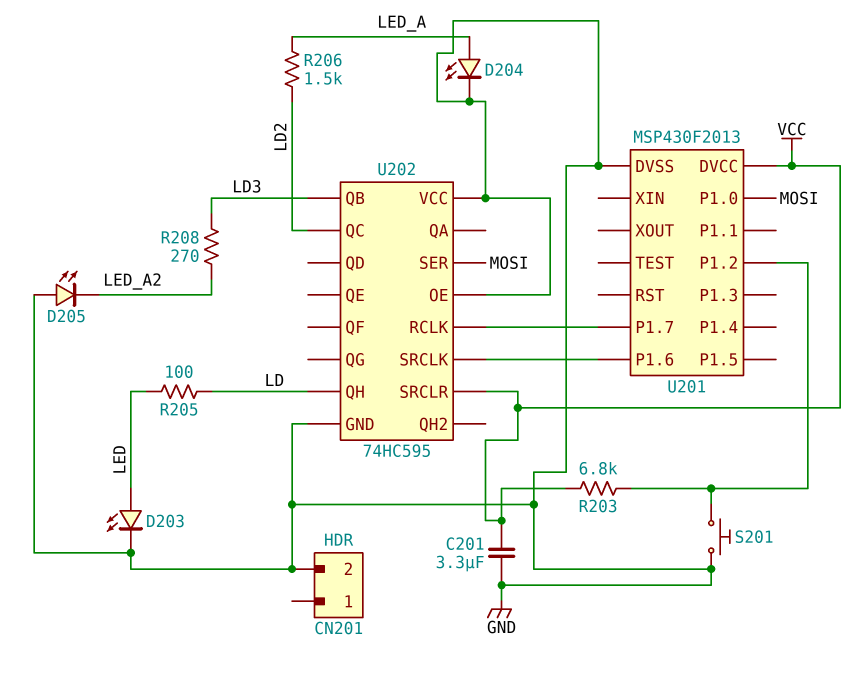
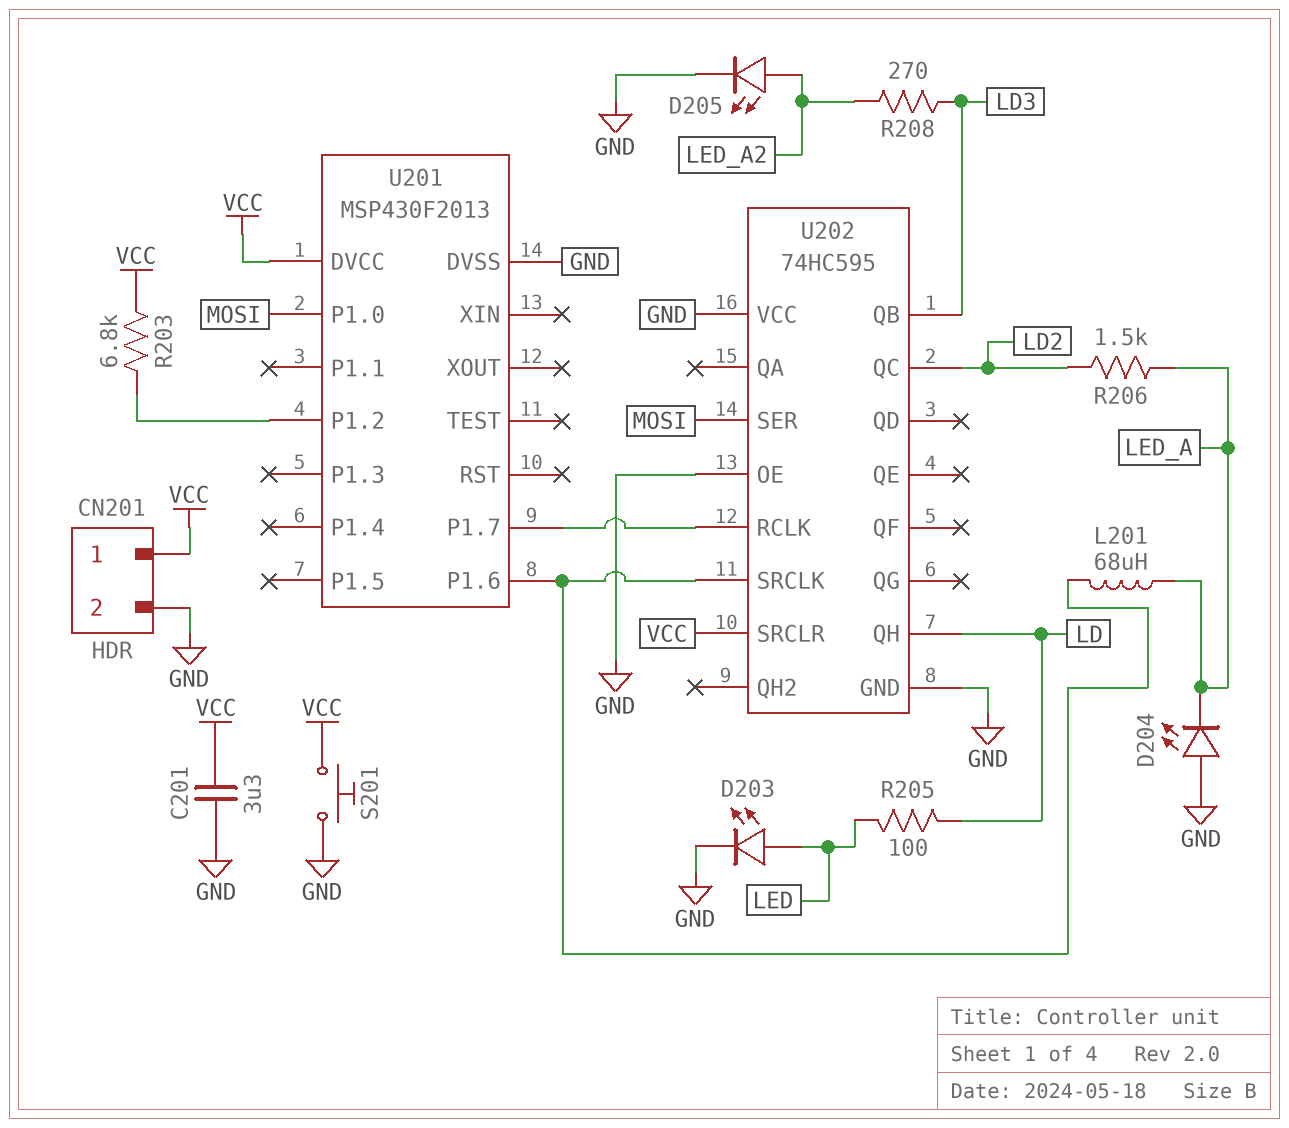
CN201 pin 1: none -> VCC
D204: LED (A LED_A, K GND) -> LED (A GND, K LED_A)
D205: LED (A GND, K LED_A2) -> LED (A LED_A2, K GND)
L201: none -> 68uH (LED_A, U201/P1.6)
S201: button (GND, U201/P1.2) -> button (GND, VCC)

